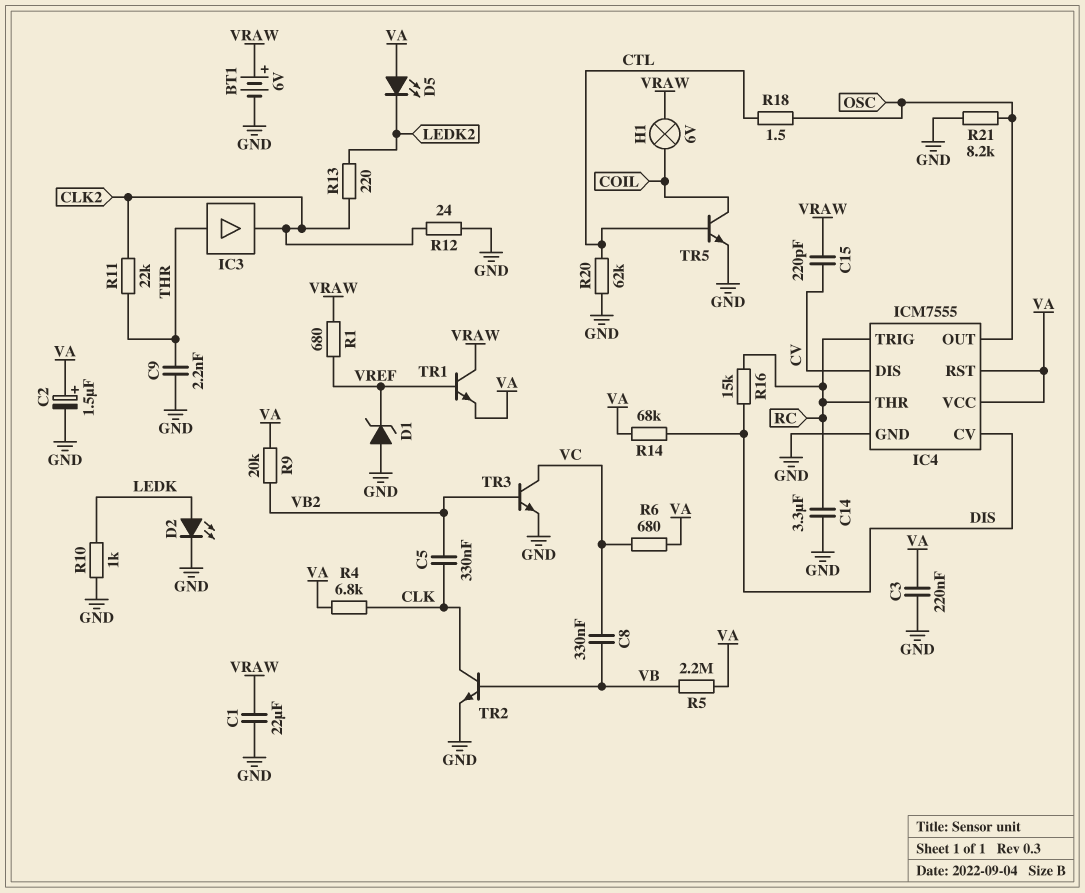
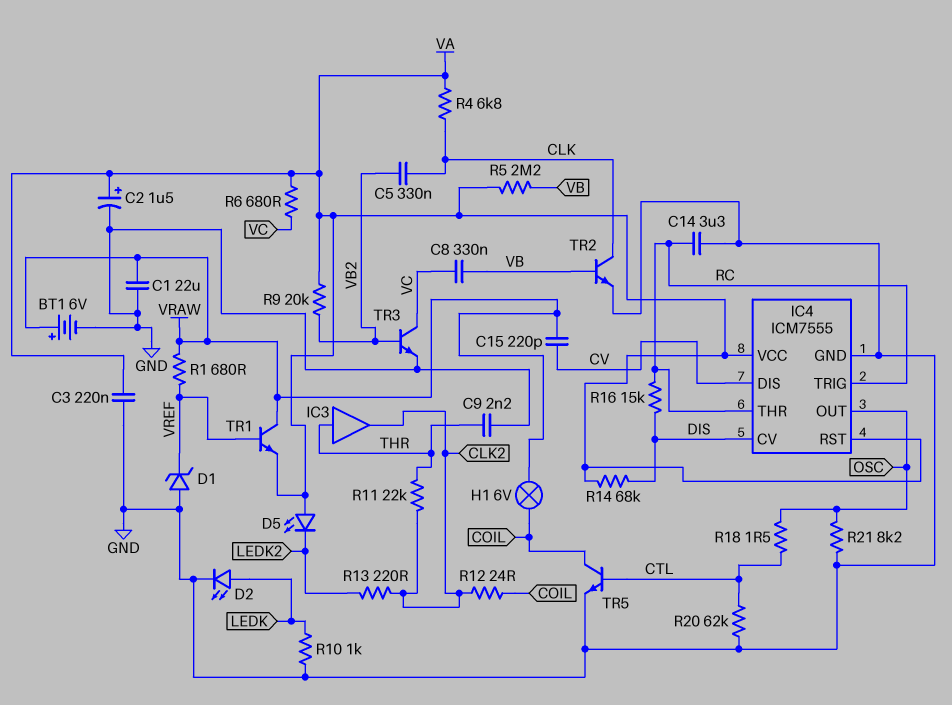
R12: 24 (CLK2, GND) -> 24 (CLK2, COIL)

